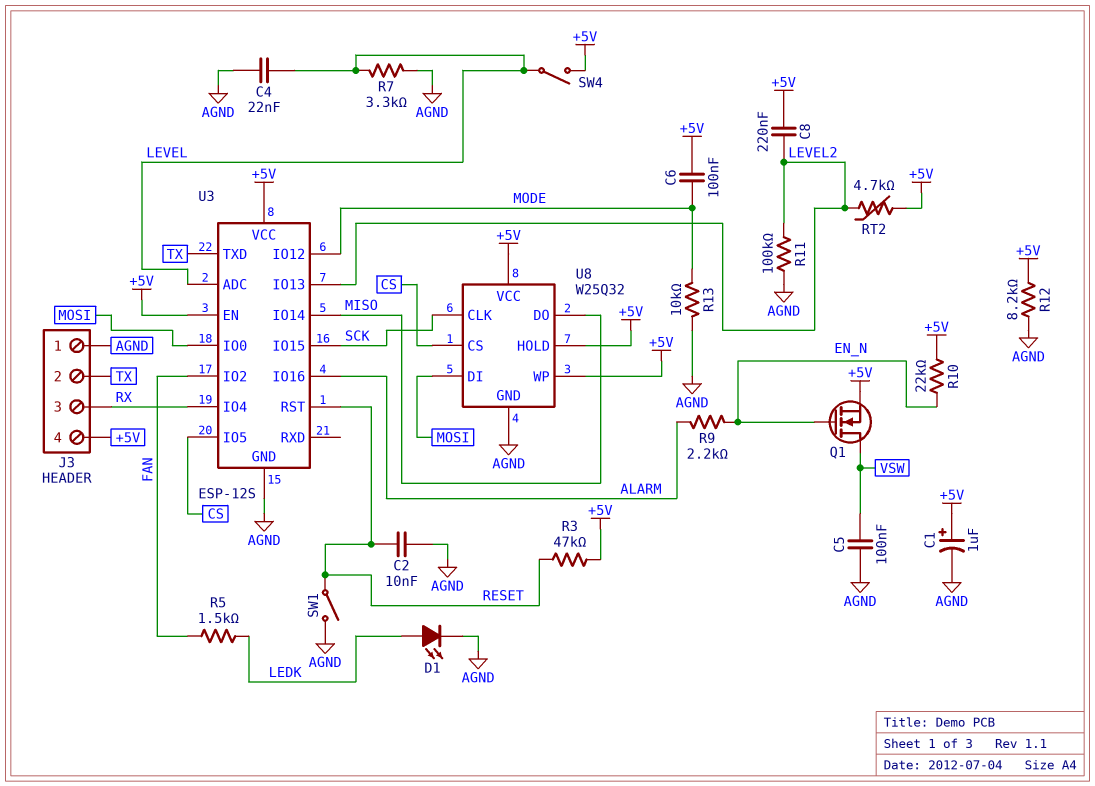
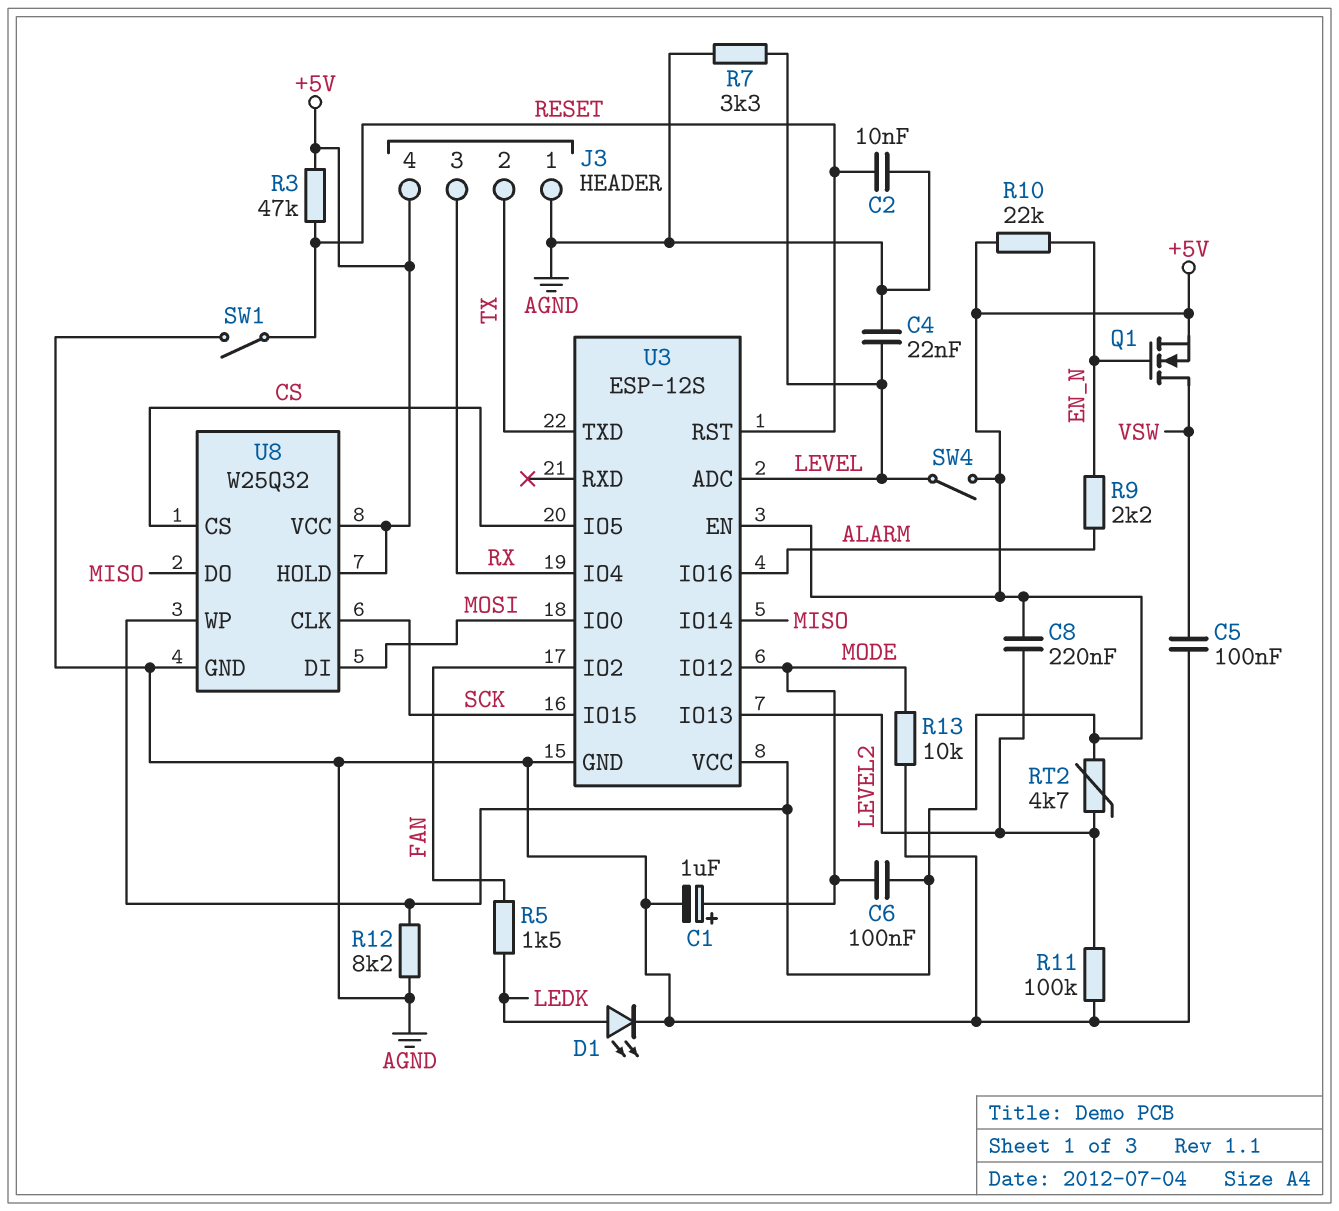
C1: 1uF (plus +5V, minus AGND) -> 1uF (plus MODE, minus AGND)

